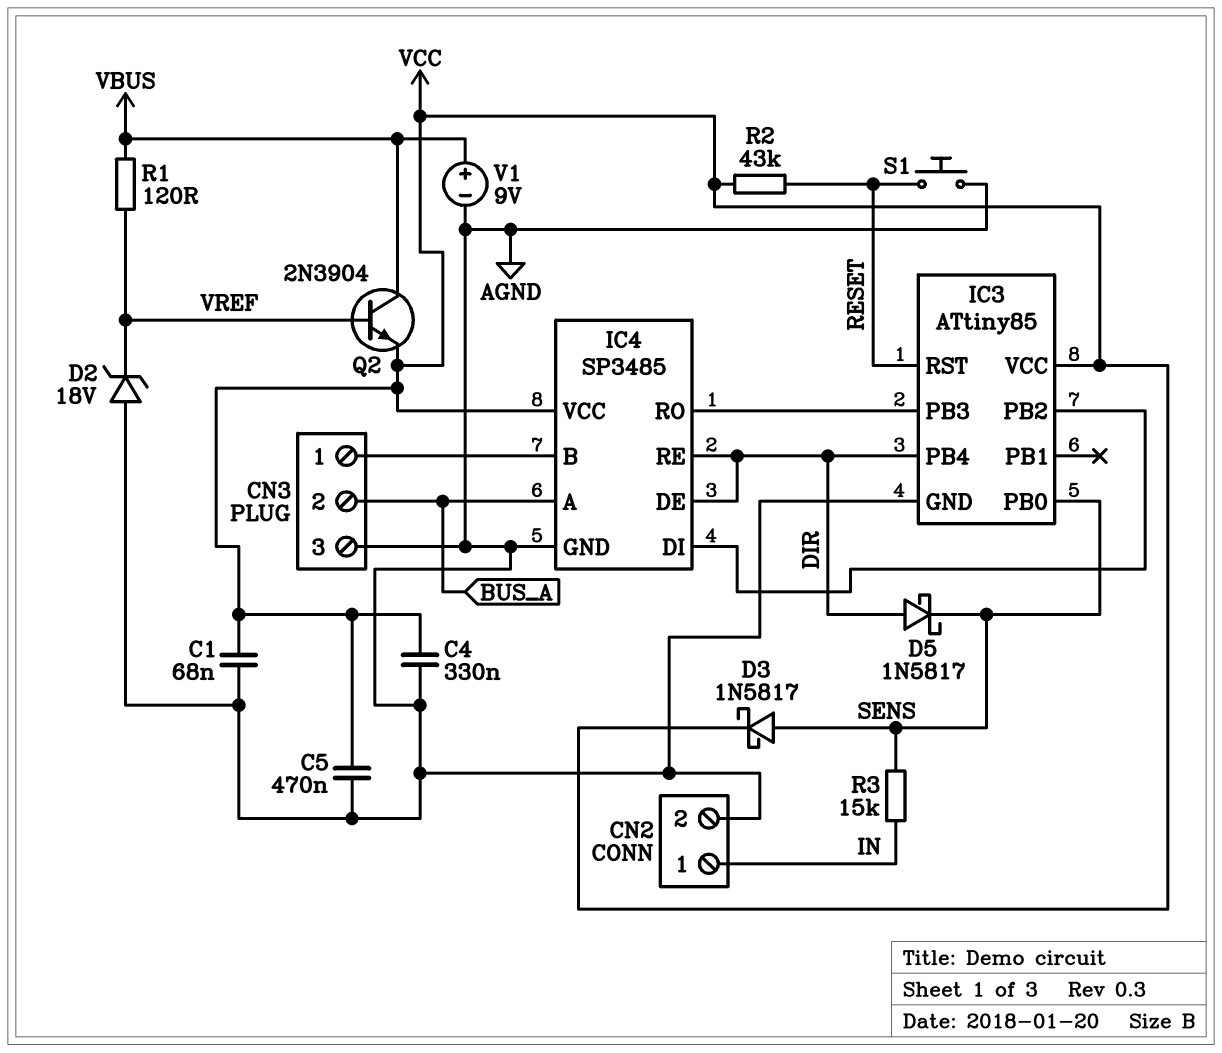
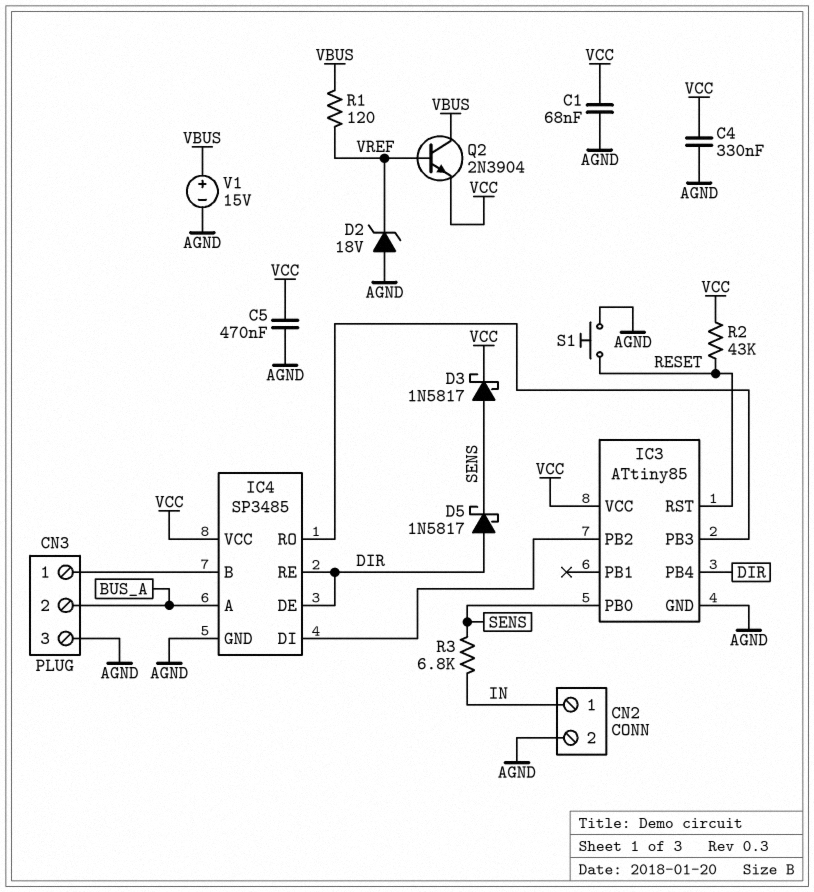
R3: 15k (IN, SENS) -> 6.8k (IN, SENS)
V1: 9V (plus VBUS, minus AGND) -> 15V (plus VBUS, minus AGND)

